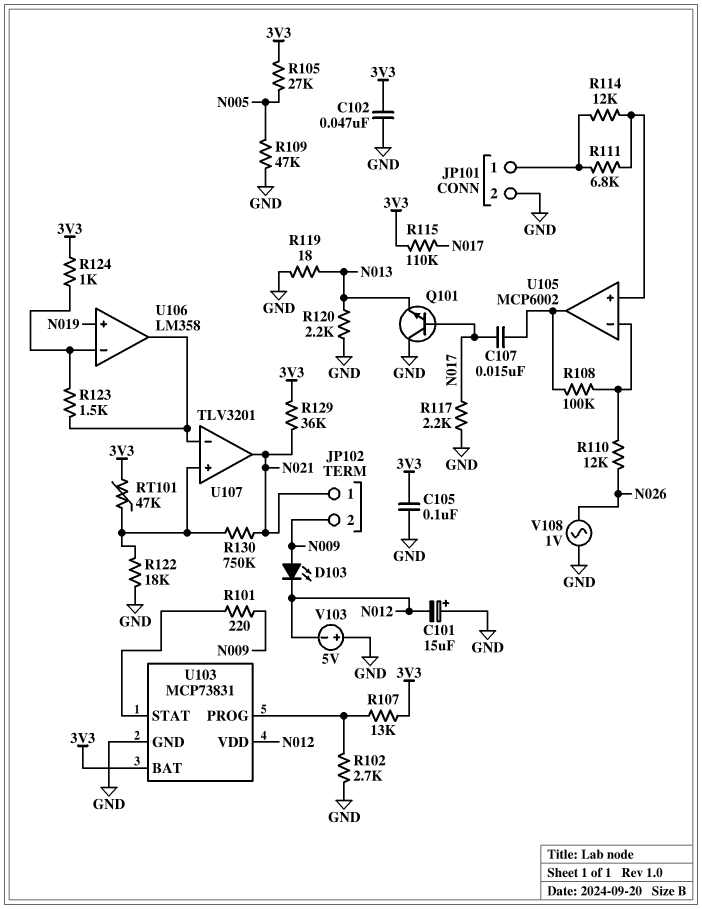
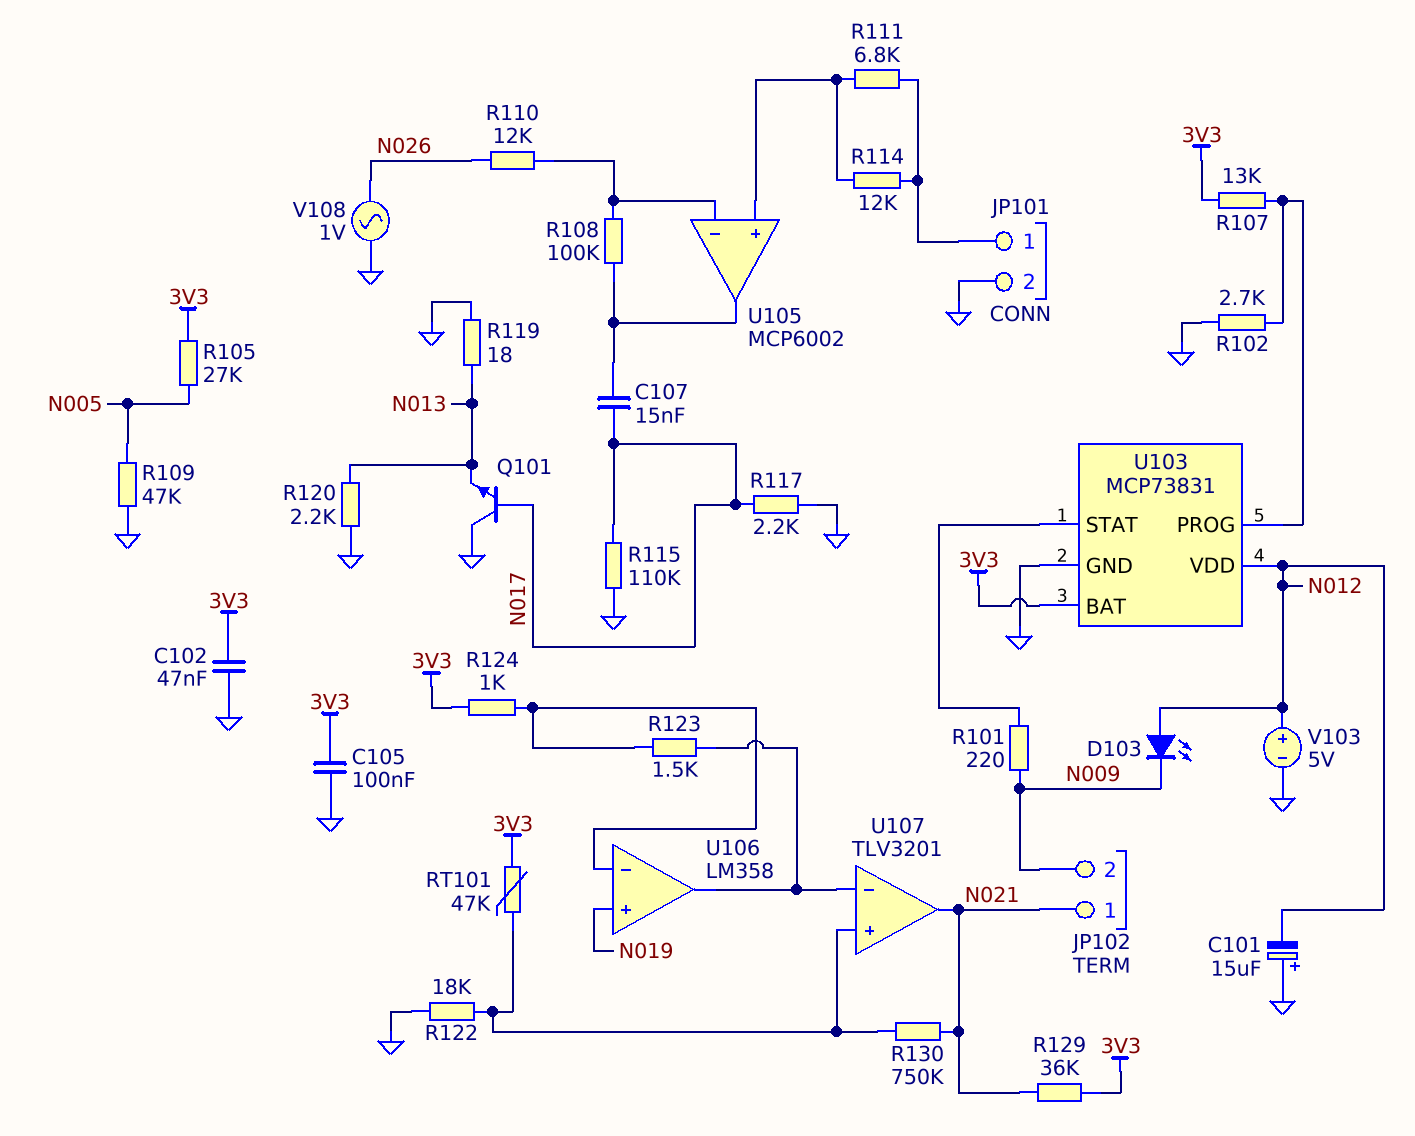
D103: LED (A N009, K N012) -> LED (A N012, K N009)
R115: 110k (3V3, N017) -> 110k (GND, N017)
V103: 5V (plus GND, minus N012) -> 5V (plus N012, minus GND)

